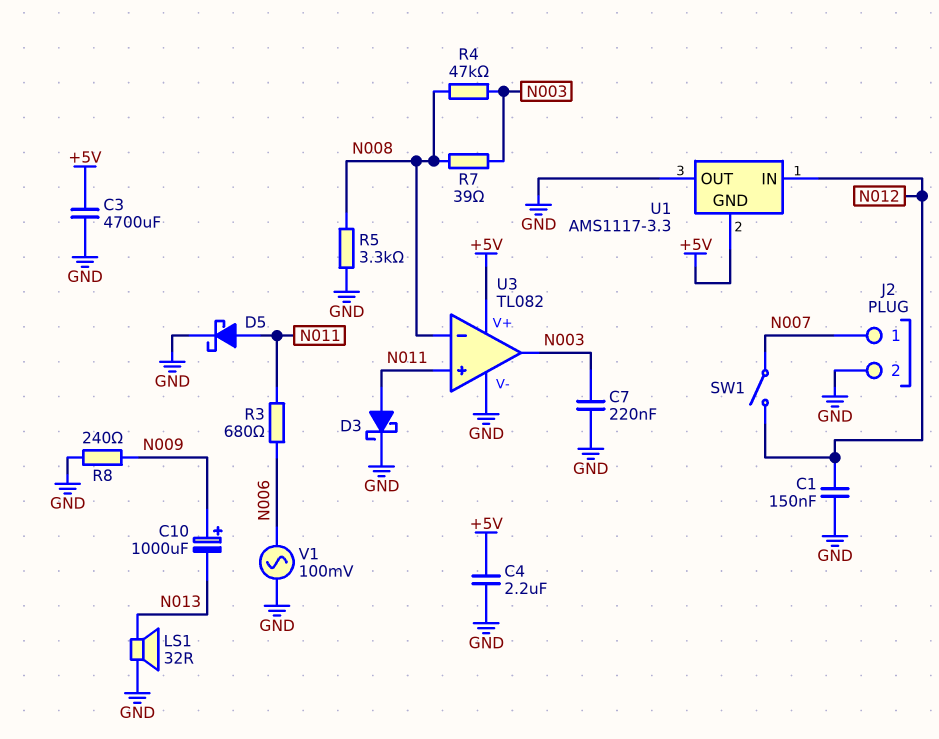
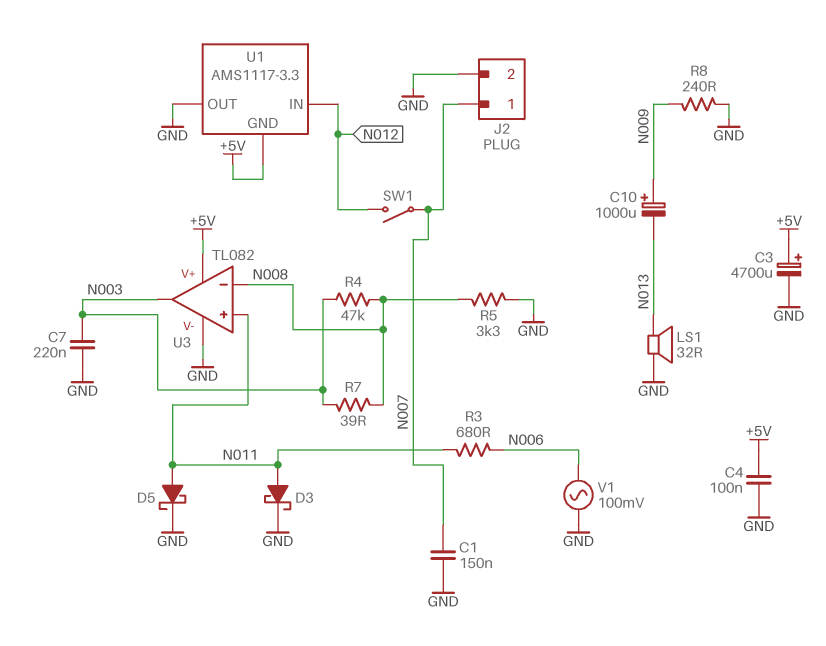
C1: 150nF (GND, N012) -> 150nF (GND, N007)
C3: 4700uF (+5V, GND) -> 4700uF (plus +5V, minus GND)
C4: 2.2uF (+5V, GND) -> 100nF (+5V, GND)

